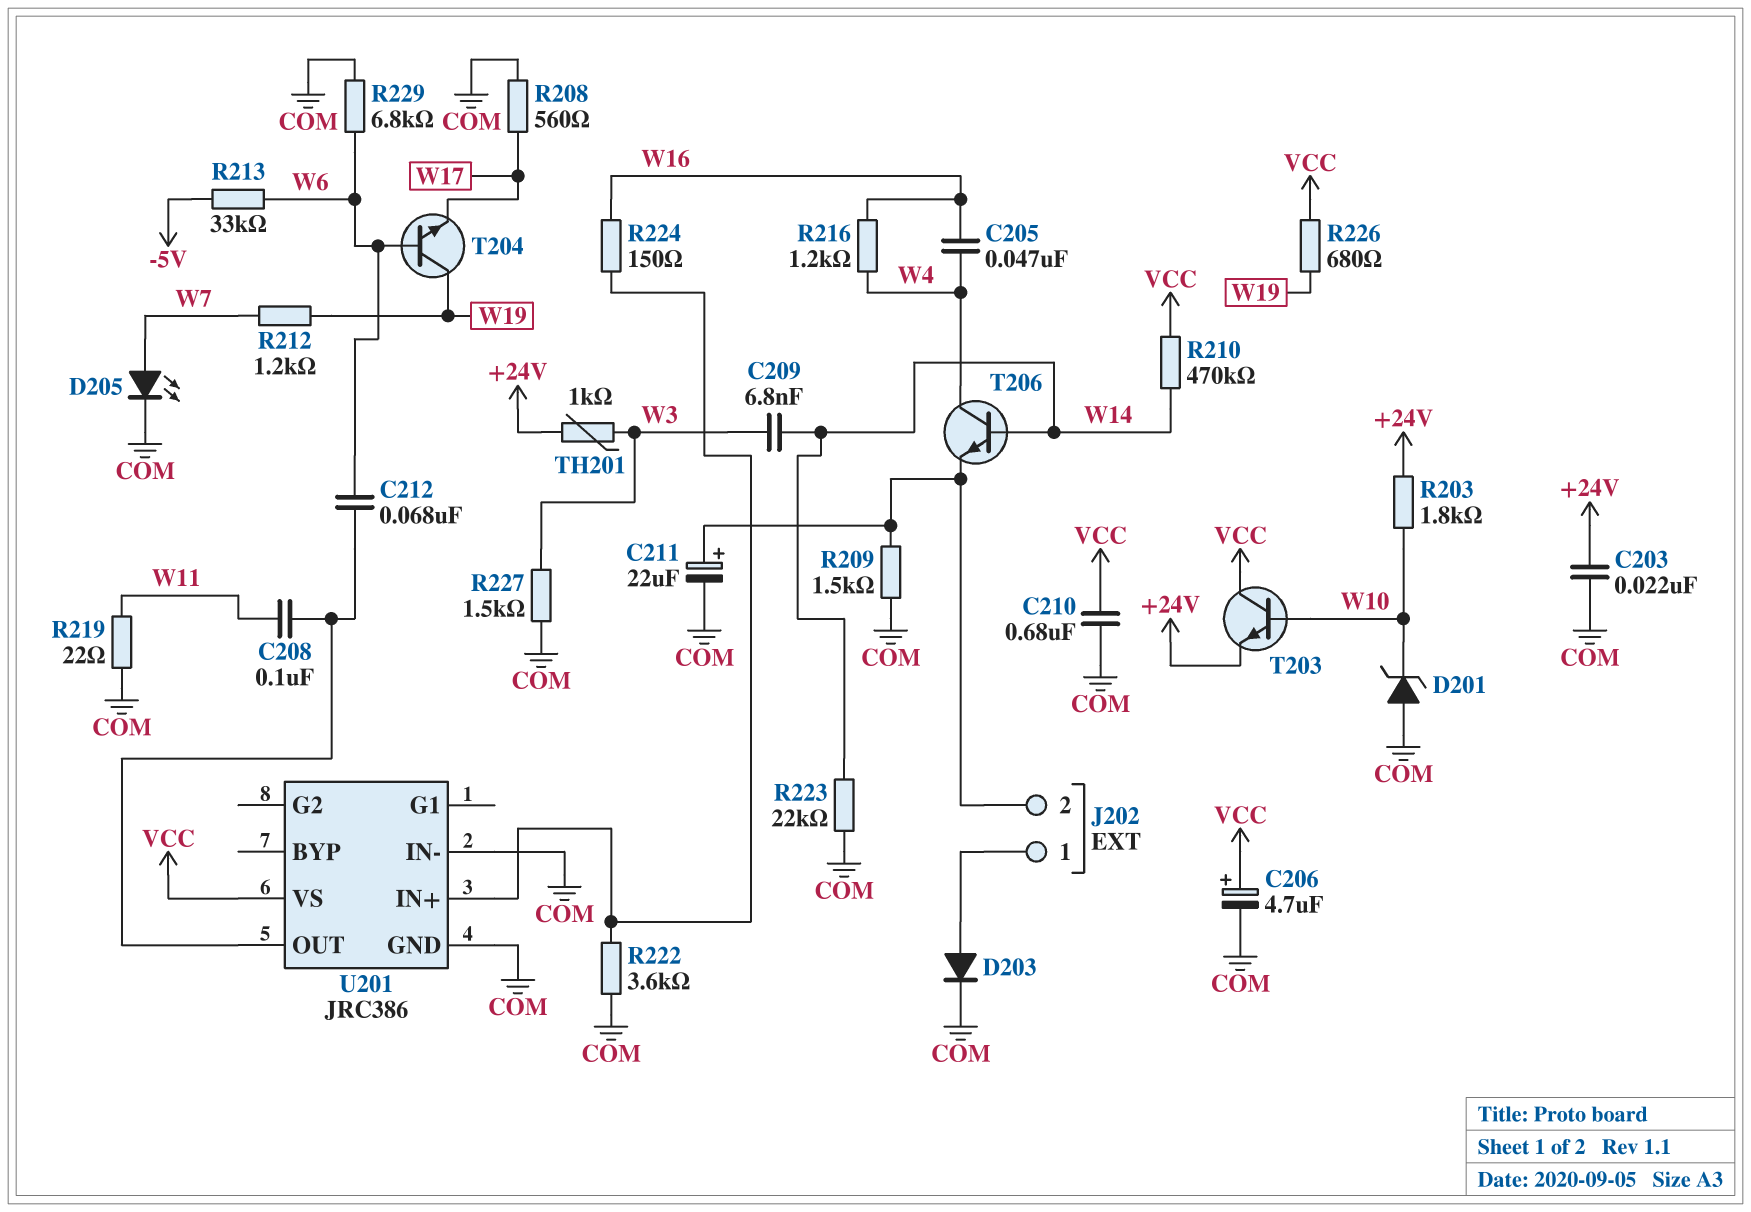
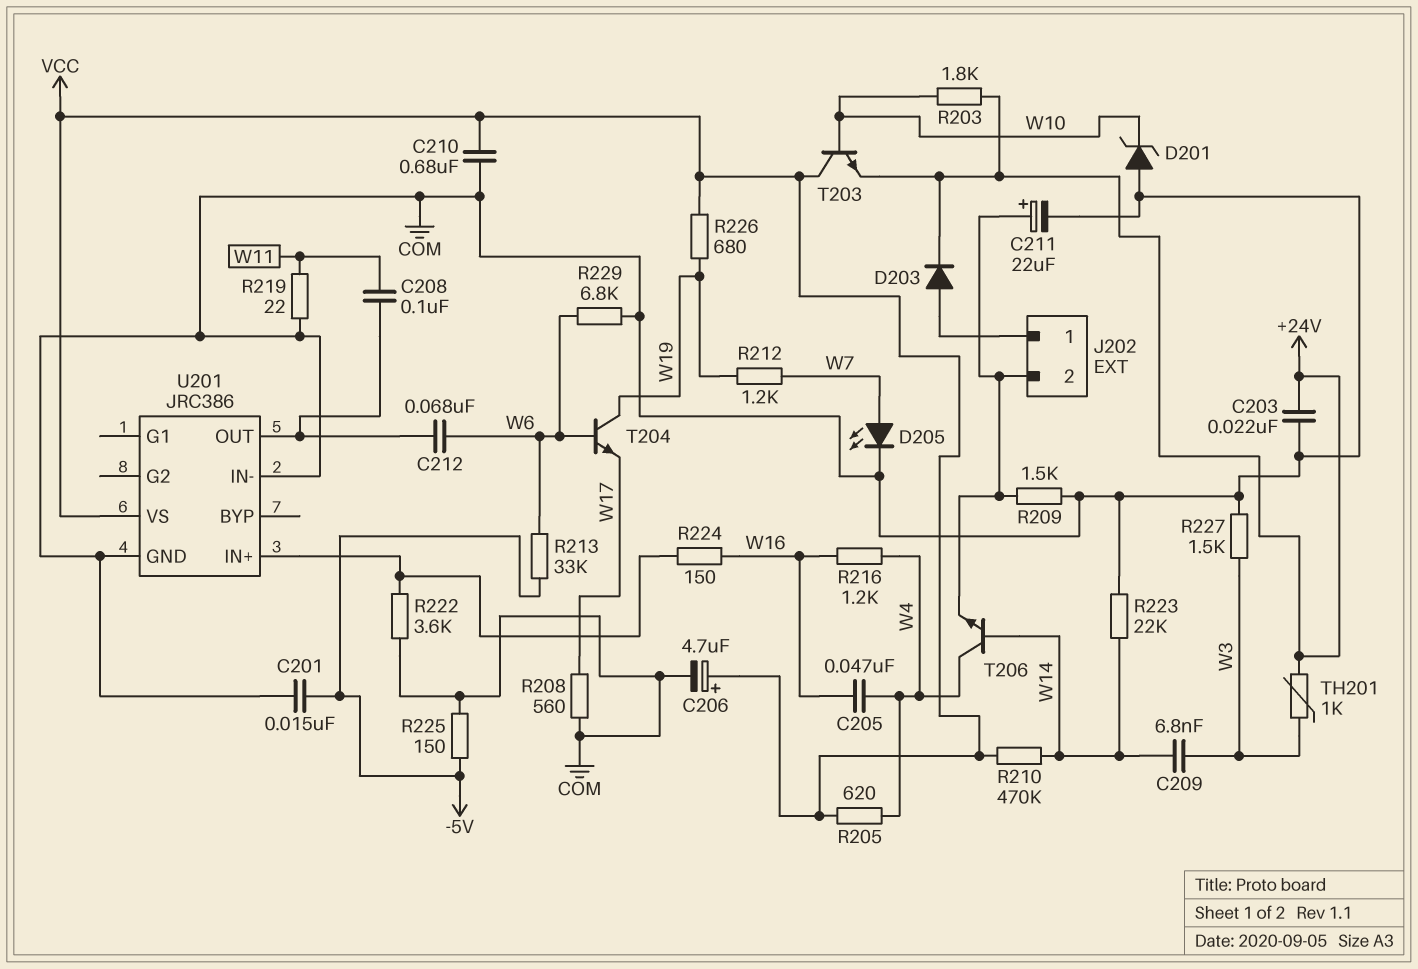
C201: none -> 15nF (-5V, COM)
D203: diode (A J202/1, K COM) -> diode (A J202/1, K +24V)
R205: none -> 620 (VCC, W4)
R225: none -> 150 (-5V, COM)

